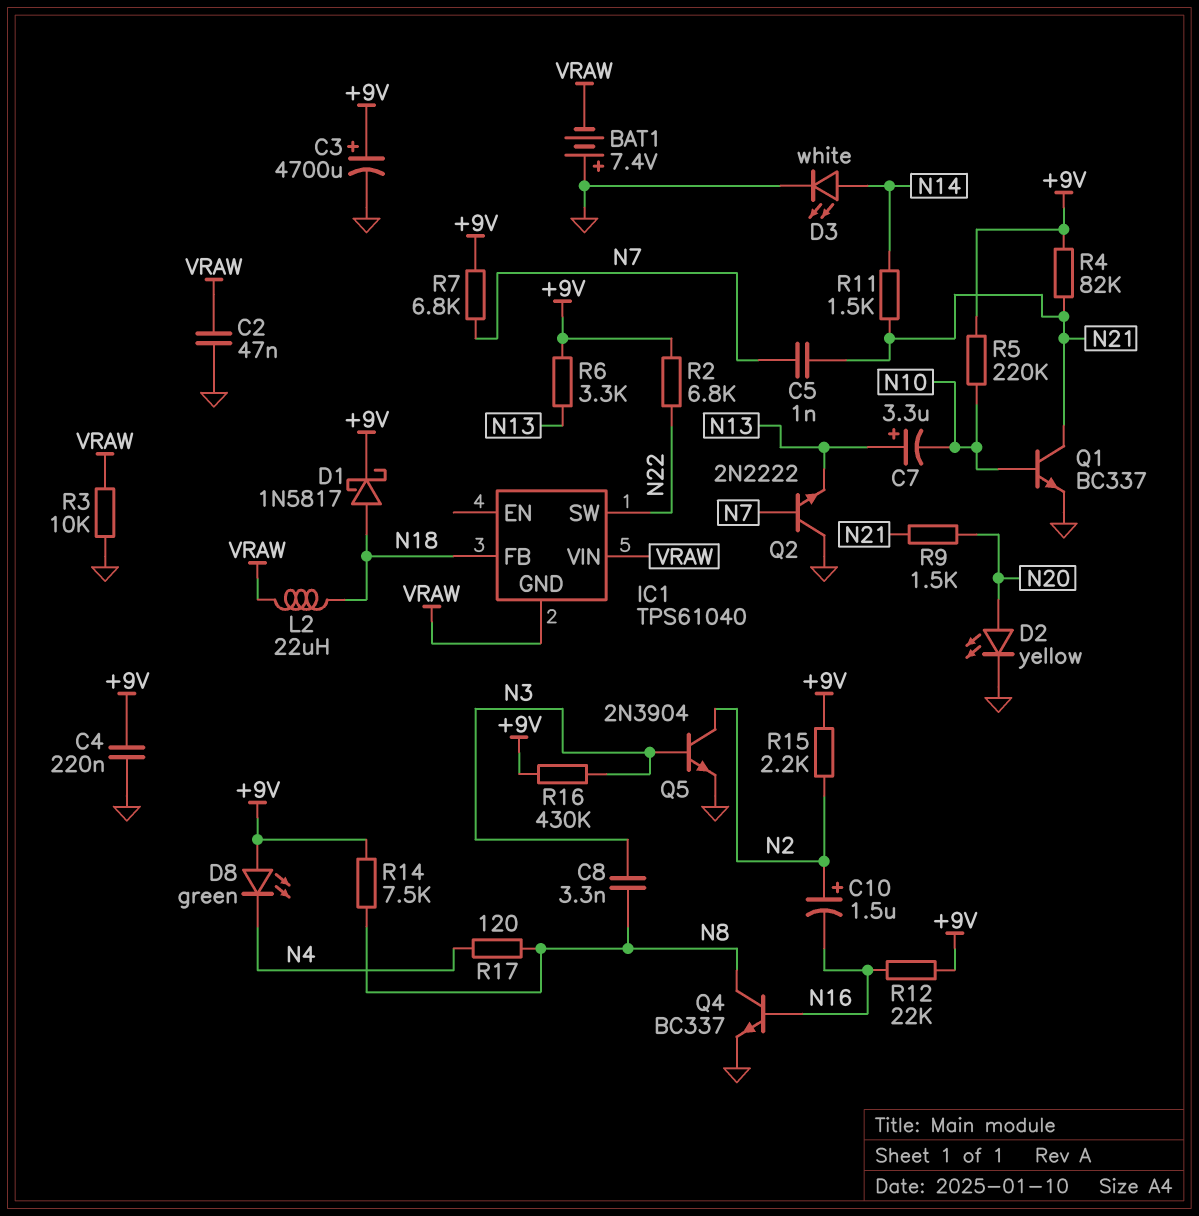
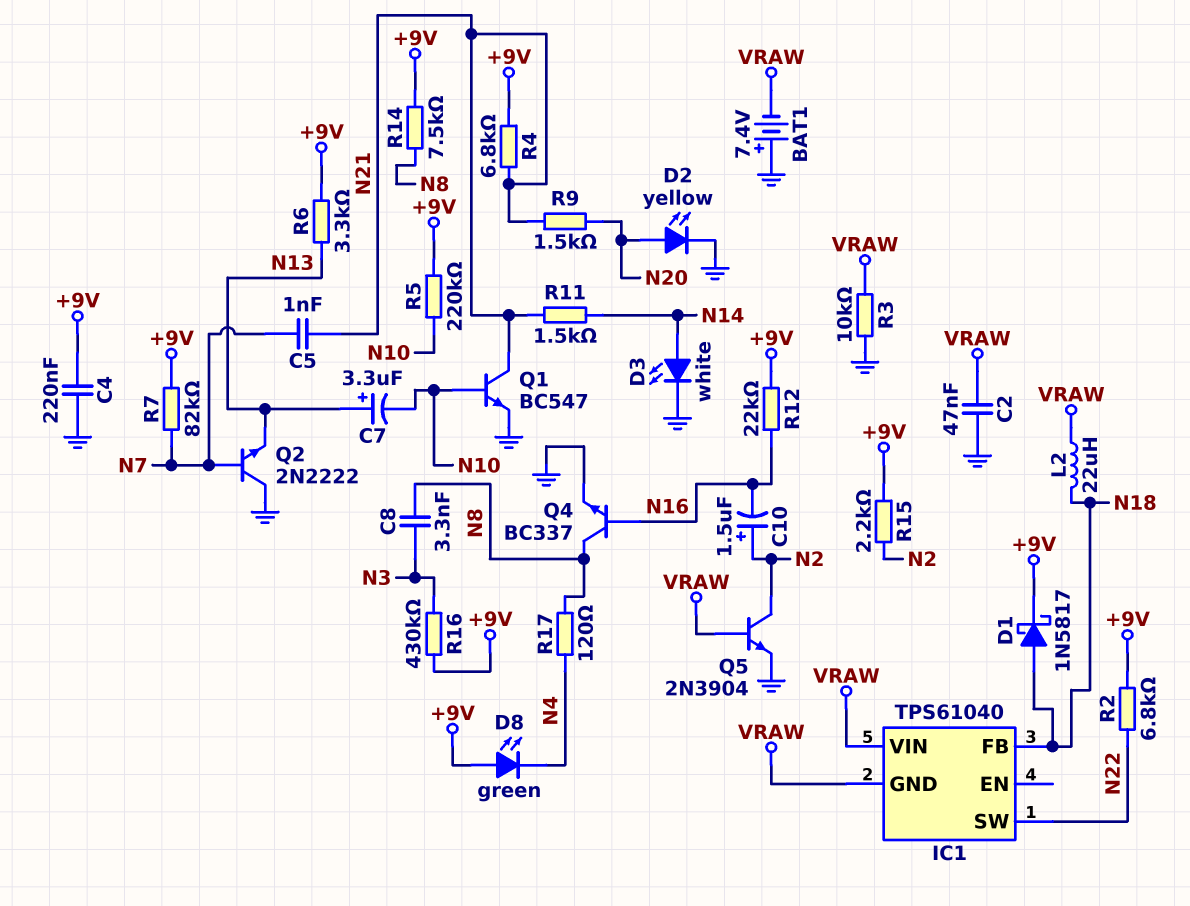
C3: 4700uF (plus +9V, minus GND) -> none
Q1: NPN BC337 (B N10, C N21, E GND) -> NPN BC547 (B N10, C N21, E GND)
Q5: NPN 2N3904 (B N3, C N2, E GND) -> NPN 2N3904 (B VRAW, C N2, E GND)
R4: 82k (+9V, N21) -> 6.8k (+9V, N21)
R7: 6.8k (+9V, N7) -> 82k (+9V, N7)

